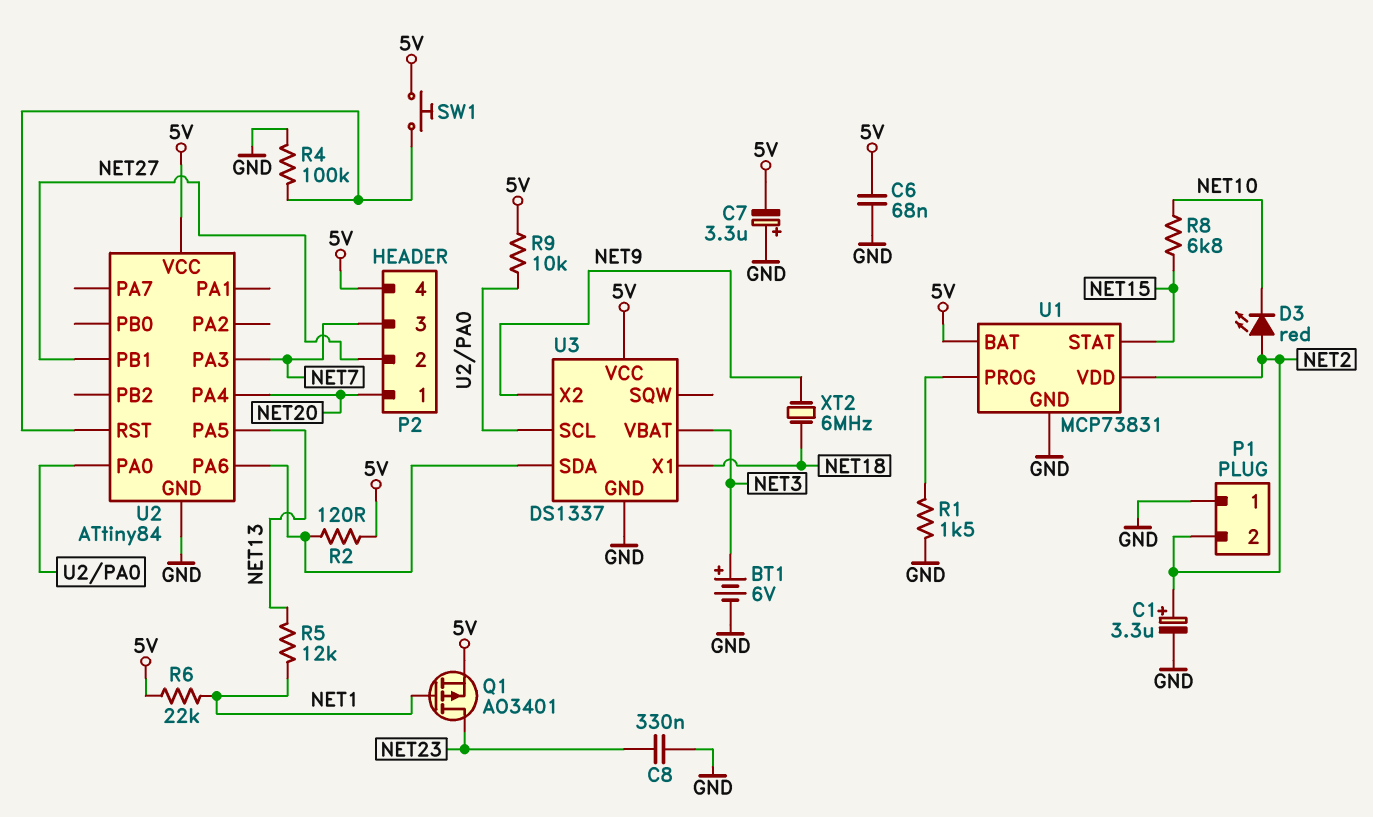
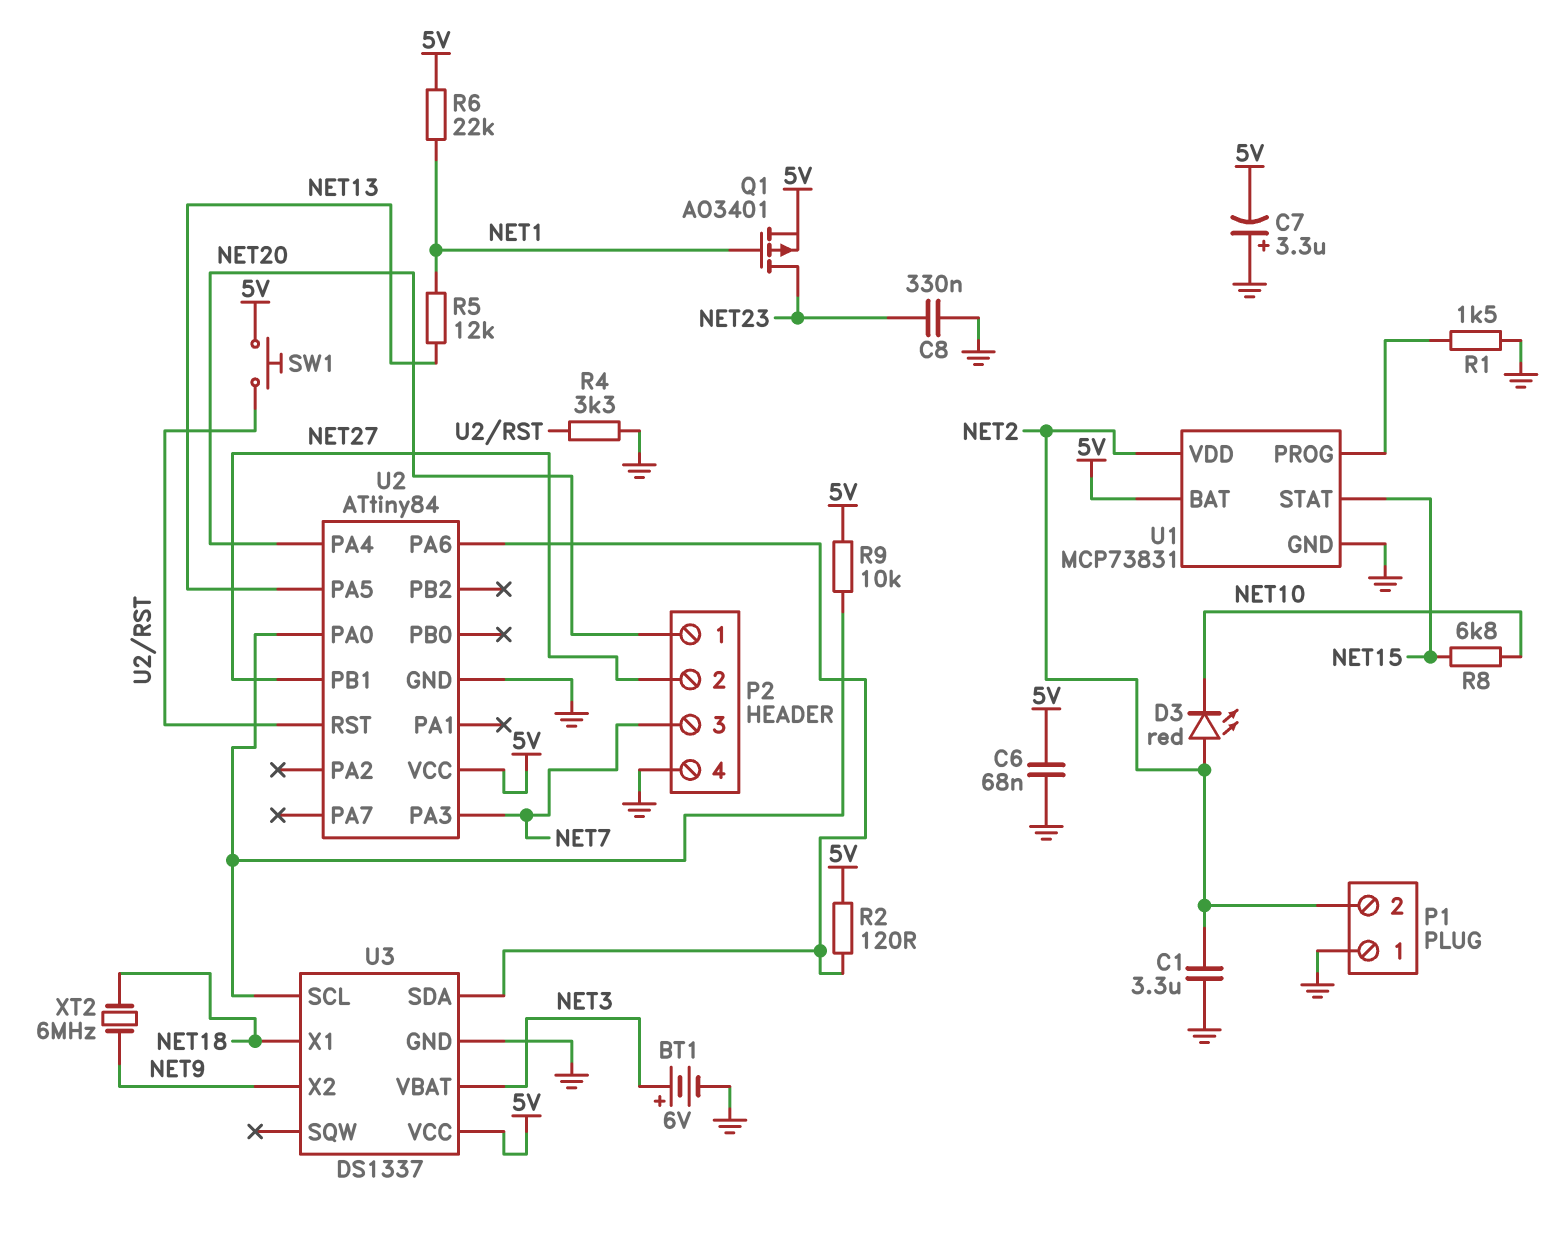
C1: 3.3uF (plus NET2, minus GND) -> 3.3uF (GND, NET2)
P2 pin 4: 5V -> GND
R4: 100k (GND, U2/RST) -> 3.3k (GND, U2/RST)

